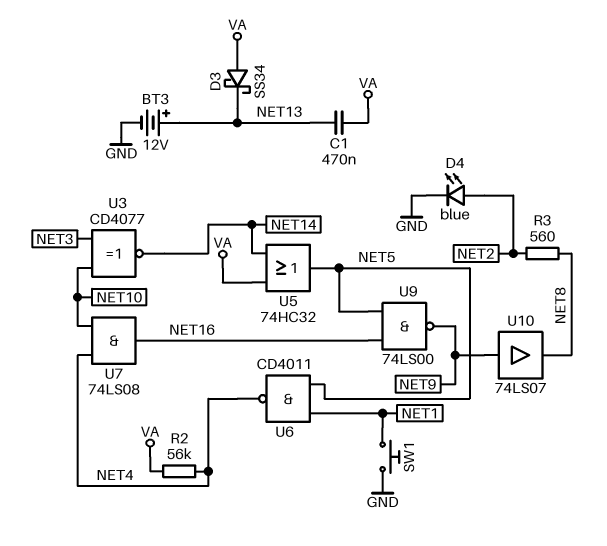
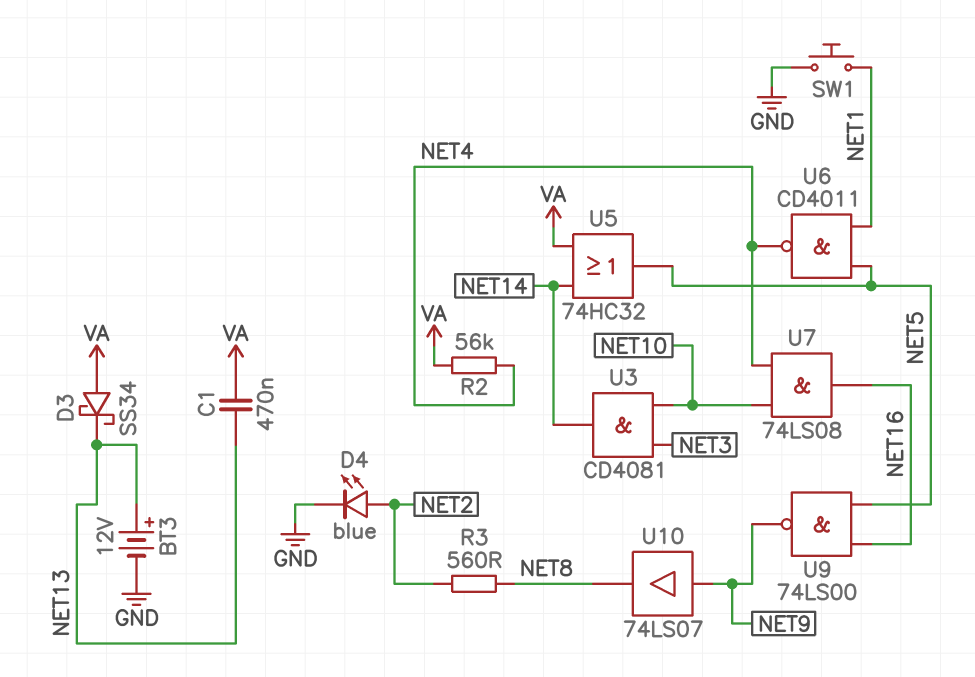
U3: XNOR CD4077 (in NET3, in NET10, out NET14) -> AND CD4081 (in NET3, in NET10, out NET14)

